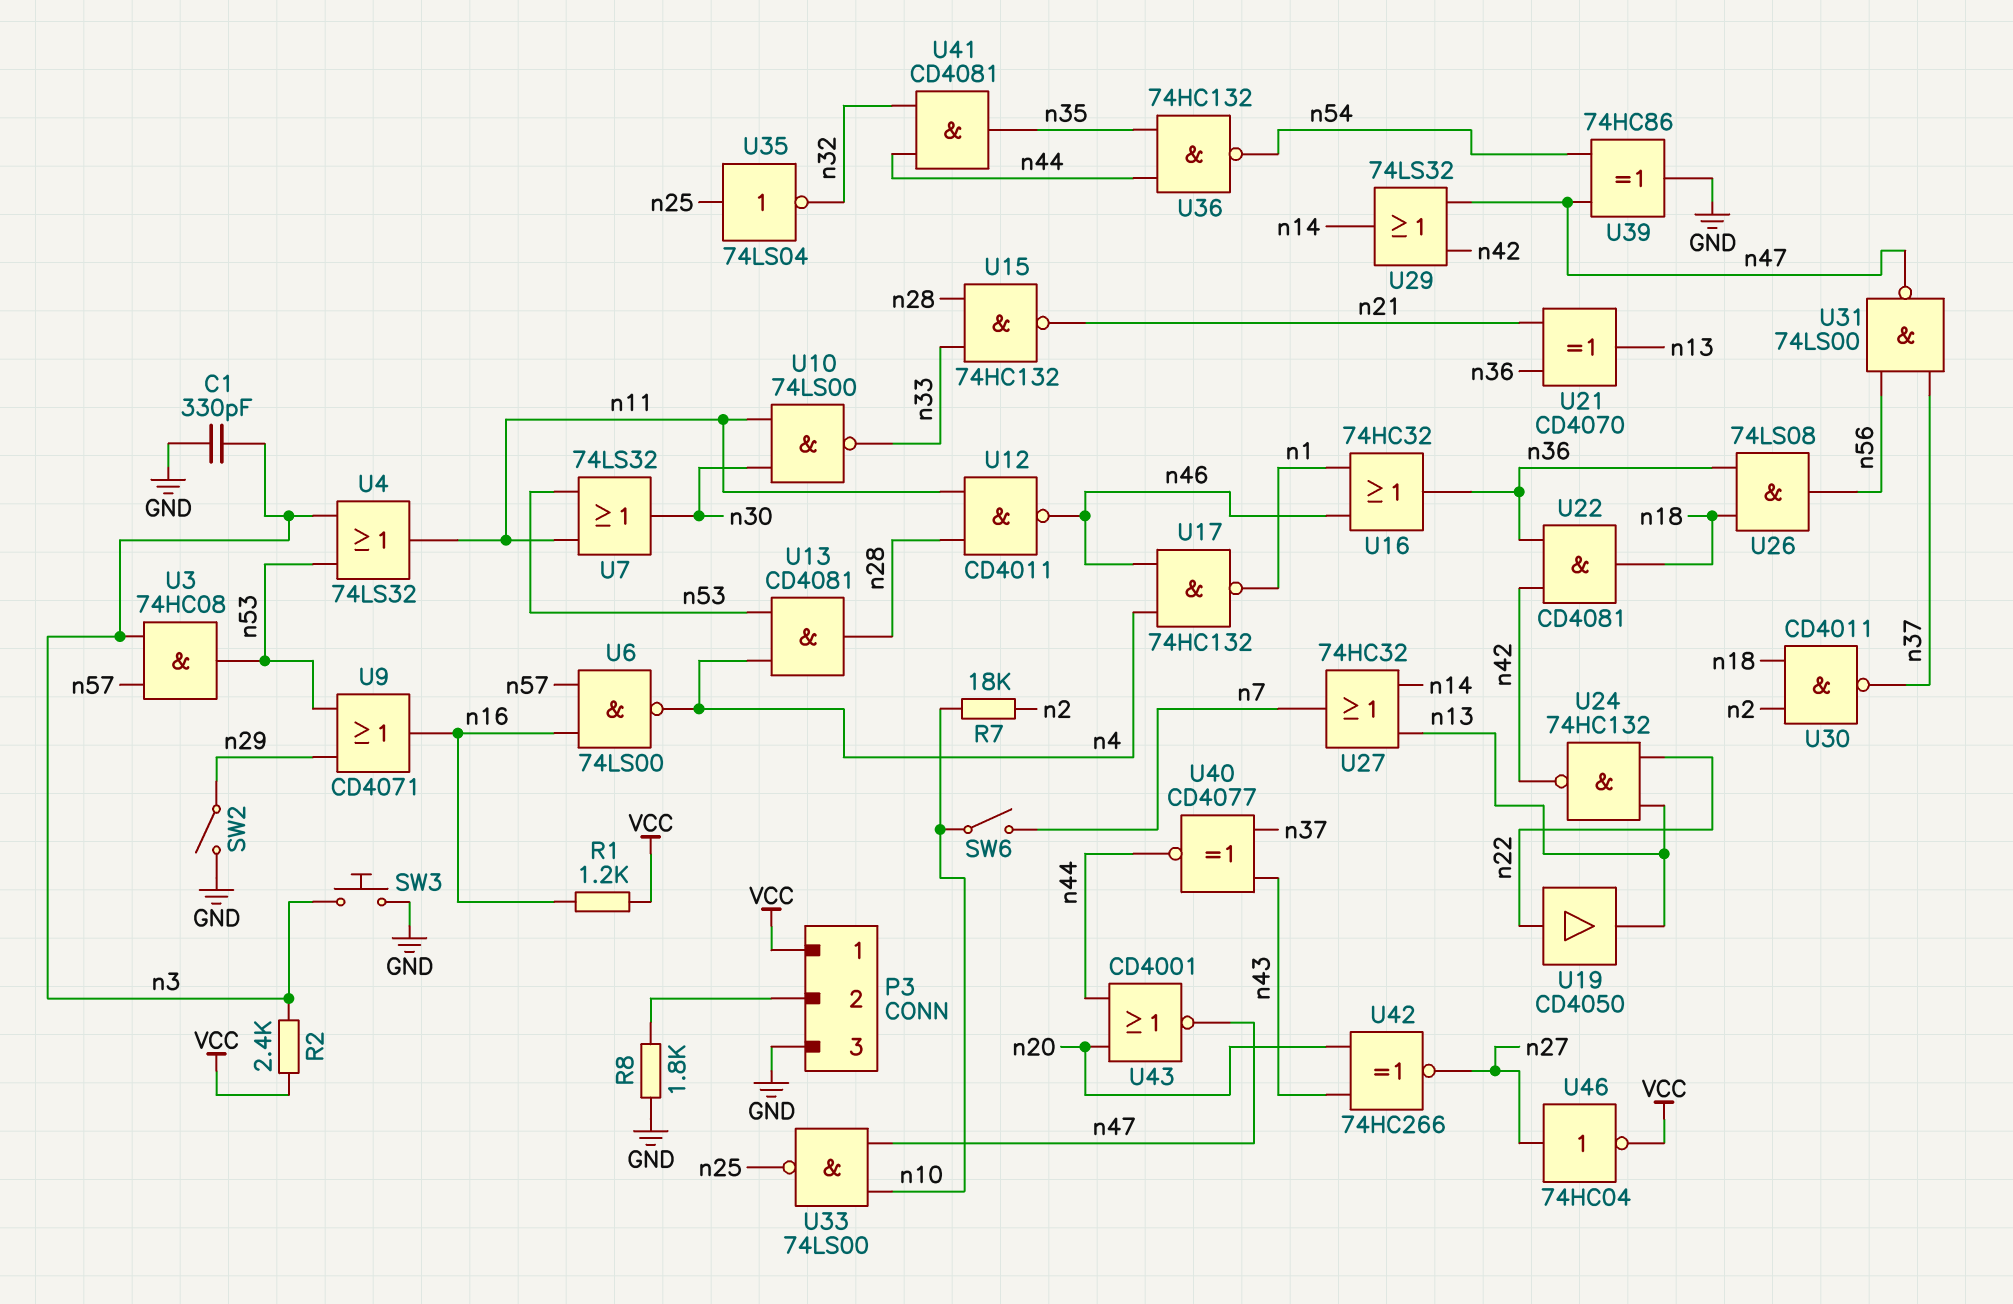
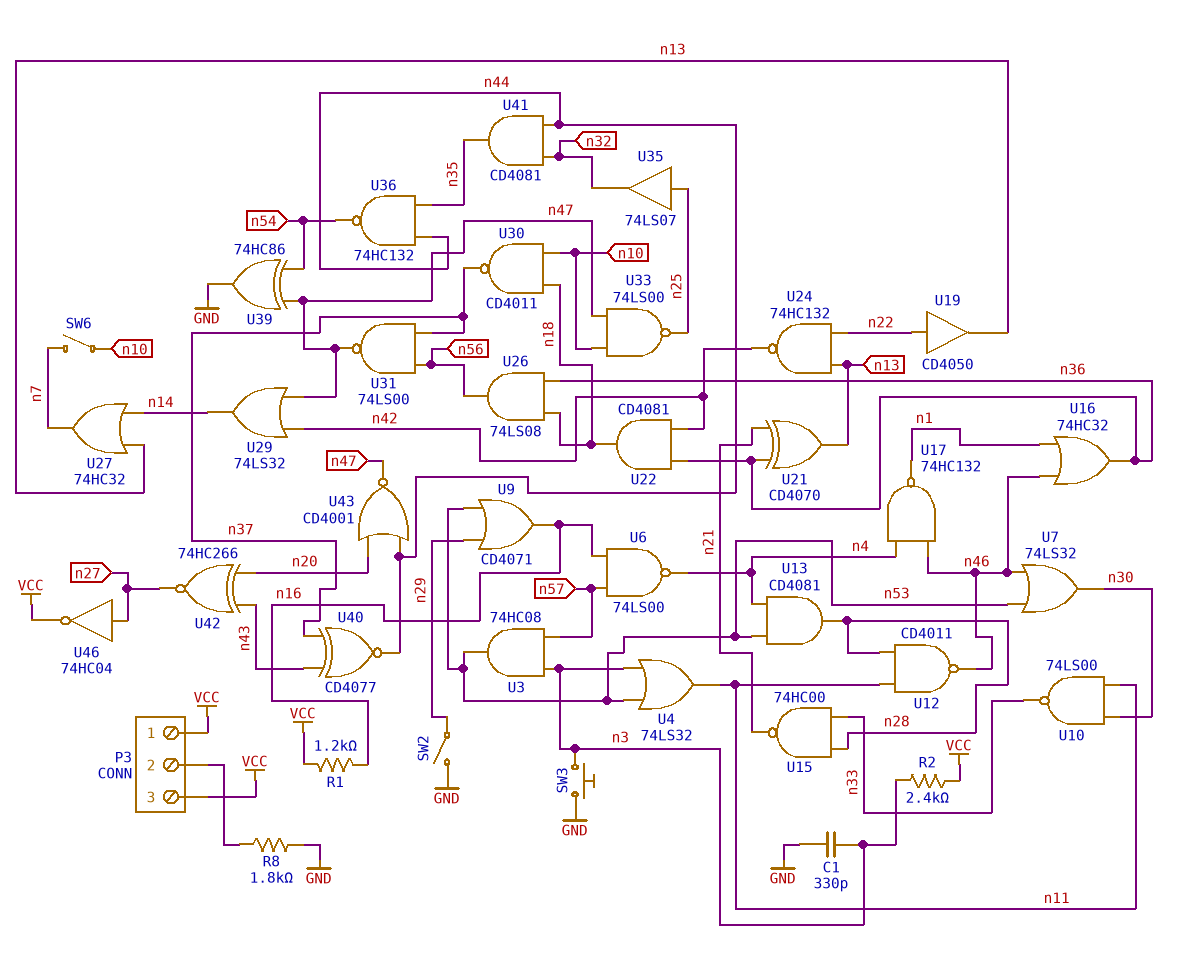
P3 pin 3: GND -> VCC
R7: 18k (n2, n10) -> none
U7: OR 74LS32 (in n11, in n53, out n30) -> OR 74LS32 (in n46, in n53, out n30)
U15: NAND 74HC132 (in n28, in n33, out n21) -> NAND 74HC00 (in n28, in n33, out n21)
U30: NAND CD4011 (in n2, in n18, out n37) -> NAND CD4011 (in n10, in n18, out n37)
U35: NOT 74LS04 (in n25, out n32) -> buffer 74LS07 (in n25, out n32)

